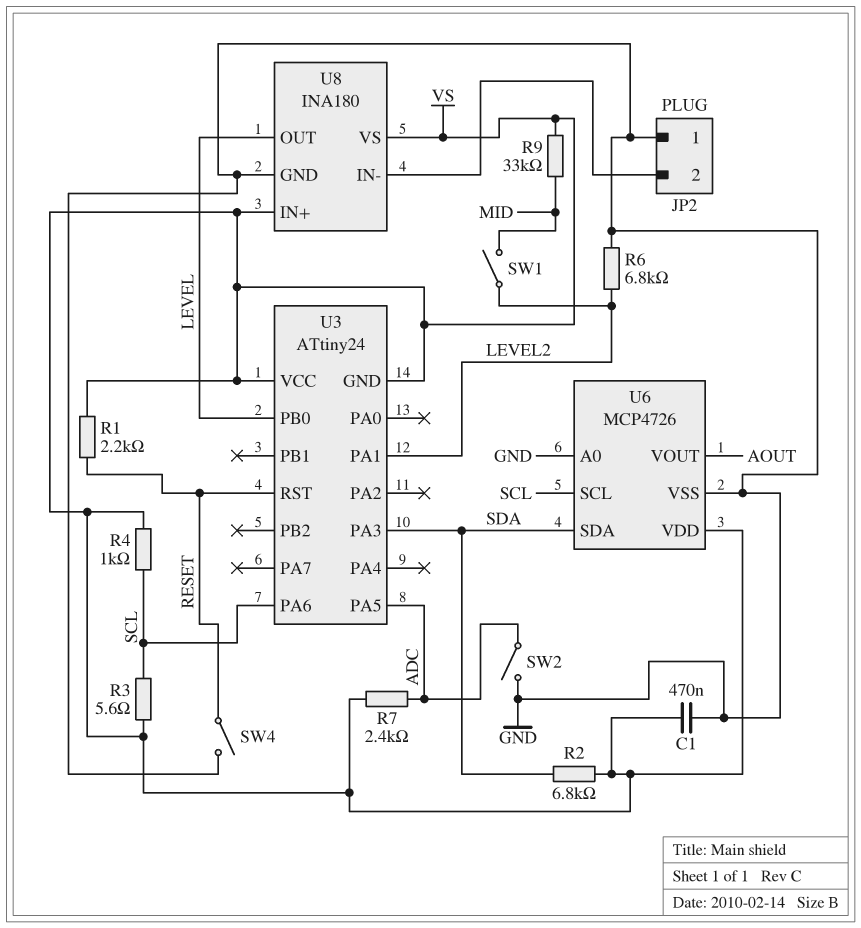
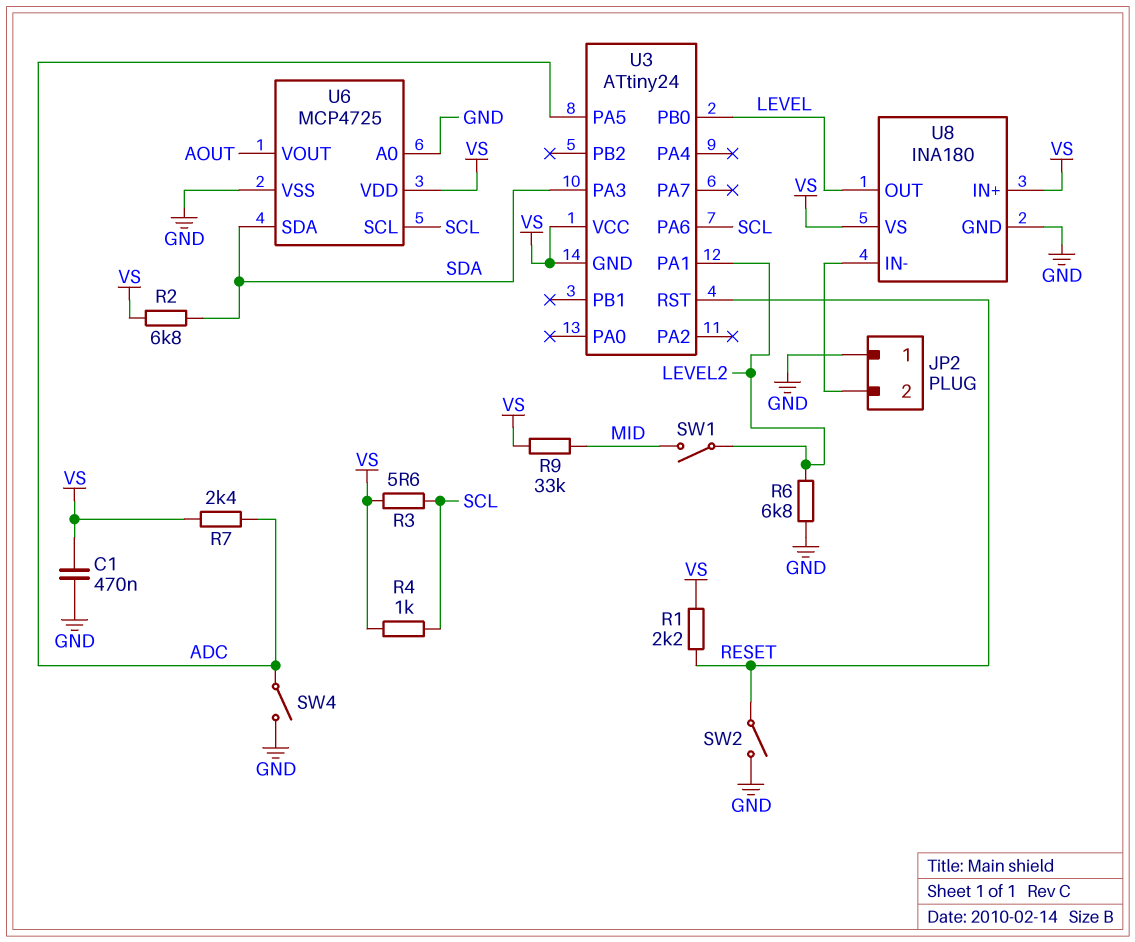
SW2: switch (ADC, GND) -> switch (GND, RESET)
SW4: switch (GND, RESET) -> switch (ADC, GND)
U6: MCP4726 -> MCP4725

